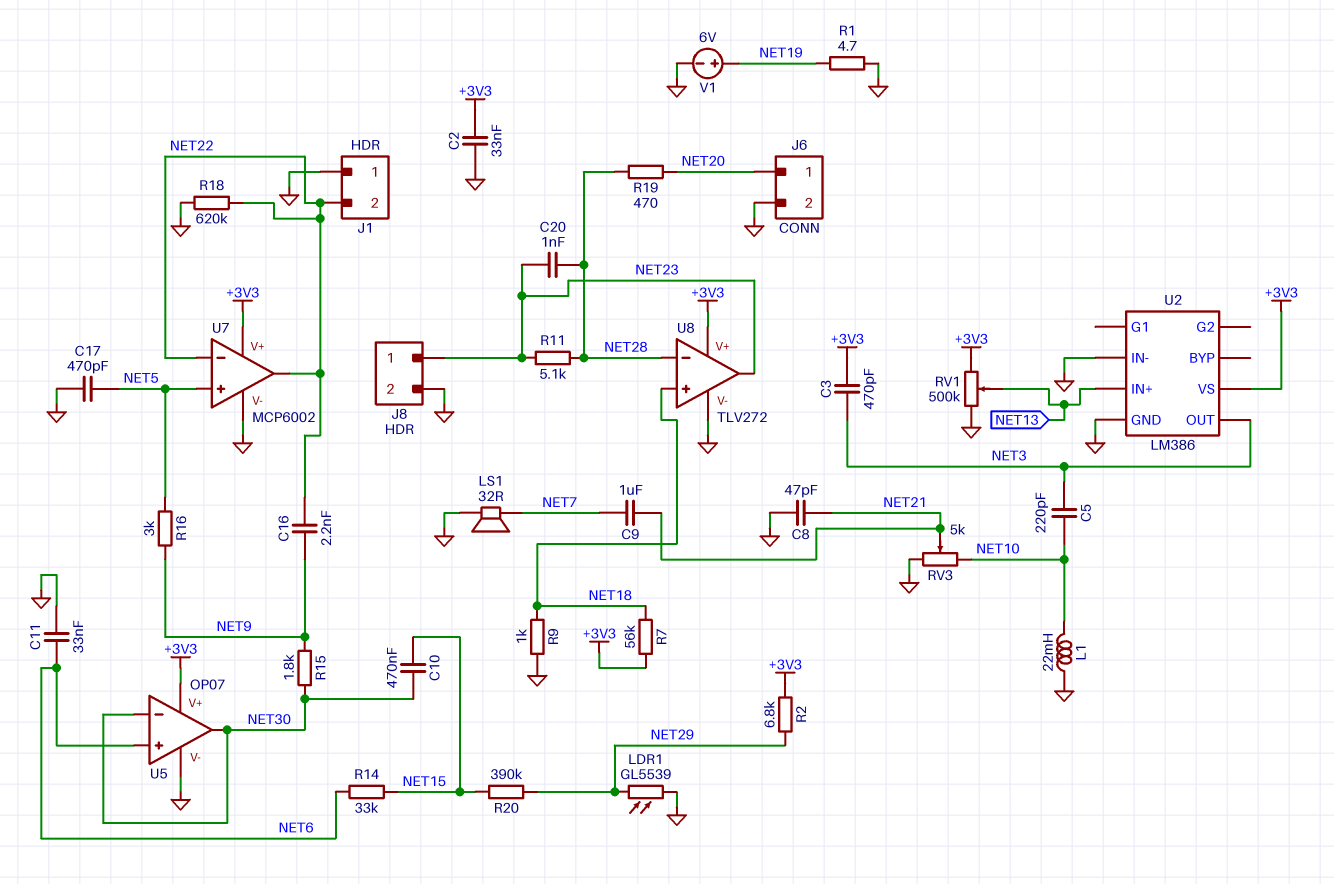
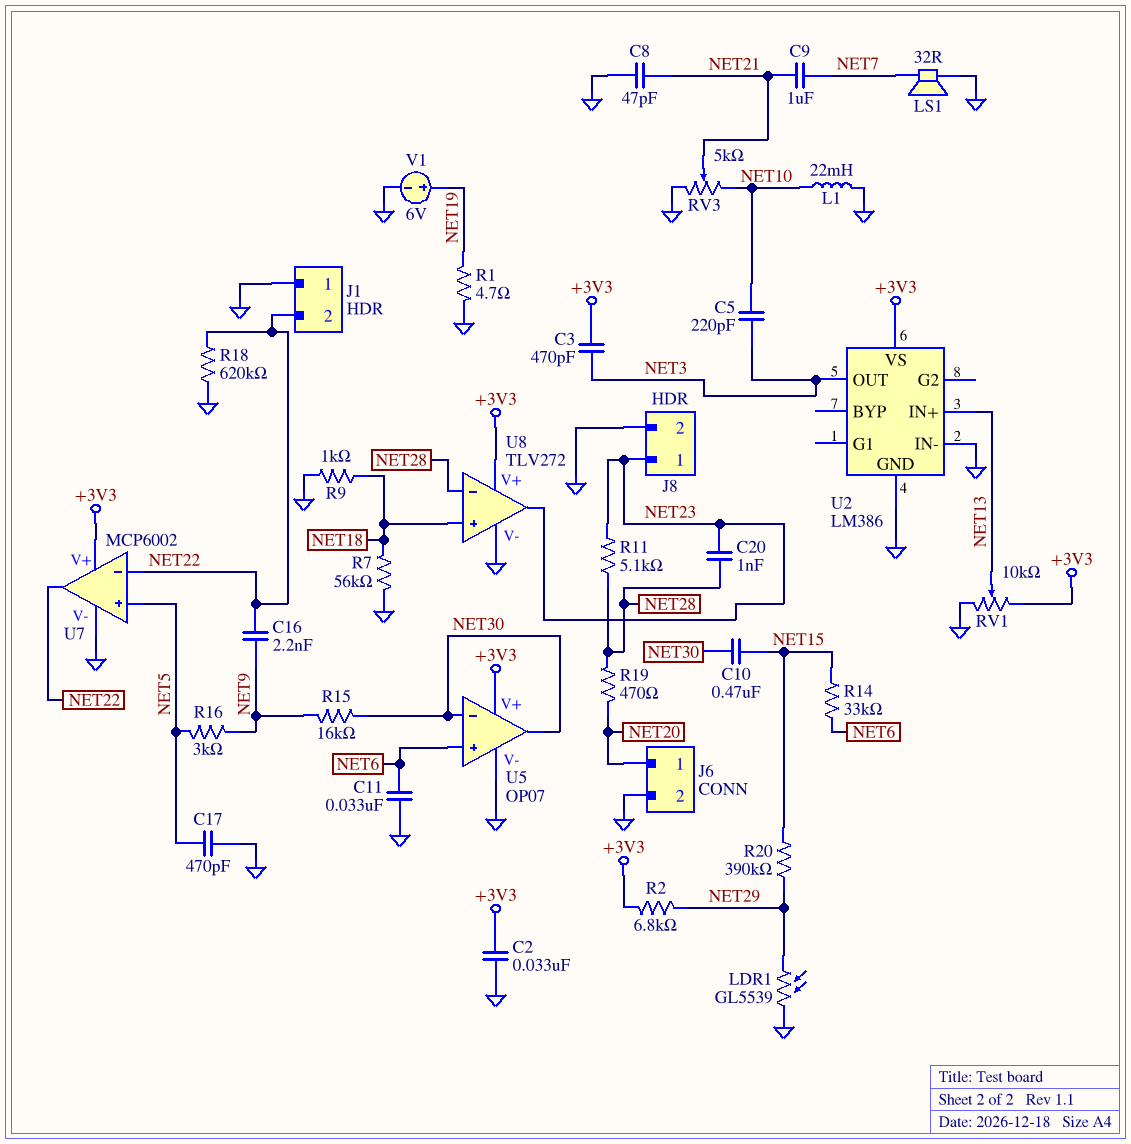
R7: 56k (+3V3, NET18) -> 56k (GND, NET18)
R15: 1.8k (NET9, NET30) -> 16k (NET9, NET30)
RV1: 500k (+3V3, GND, wiper NET13) -> 10k (+3V3, GND, wiper NET13)

